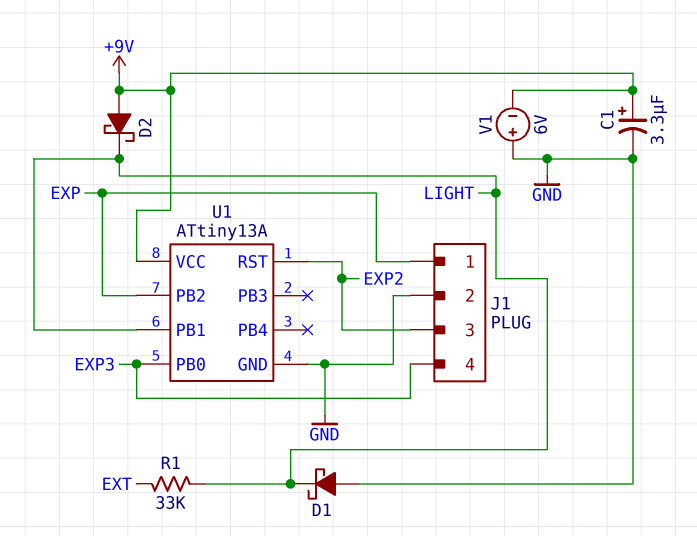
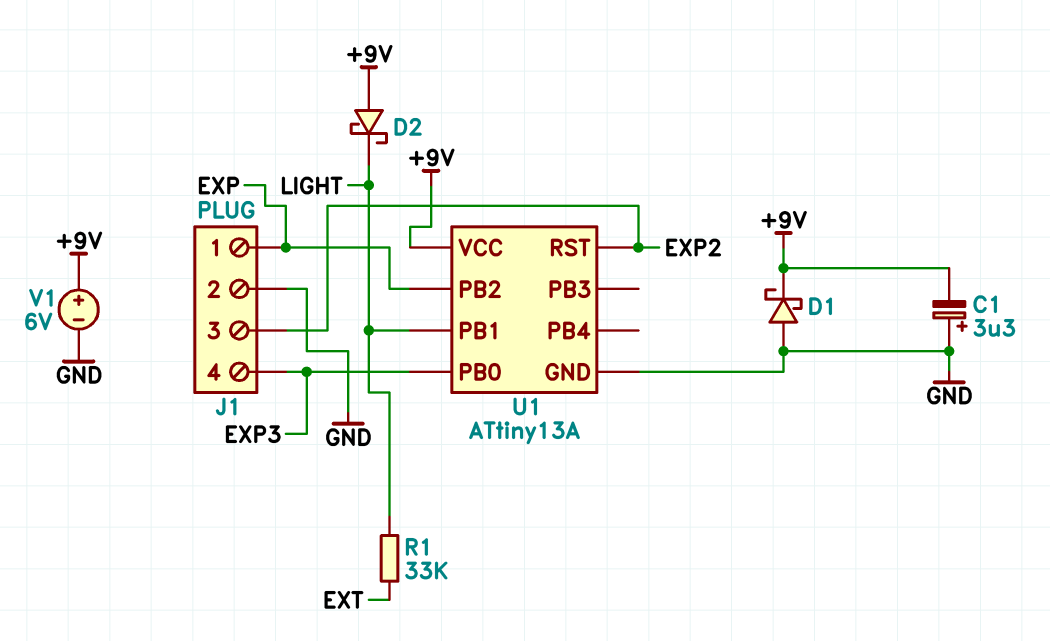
C1: 3.3uF (plus +9V, minus GND) -> 3.3uF (plus GND, minus +9V)
D1: schottky (A GND, K LIGHT) -> schottky (A GND, K +9V)
V1: 6V (plus GND, minus +9V) -> 6V (plus +9V, minus GND)

